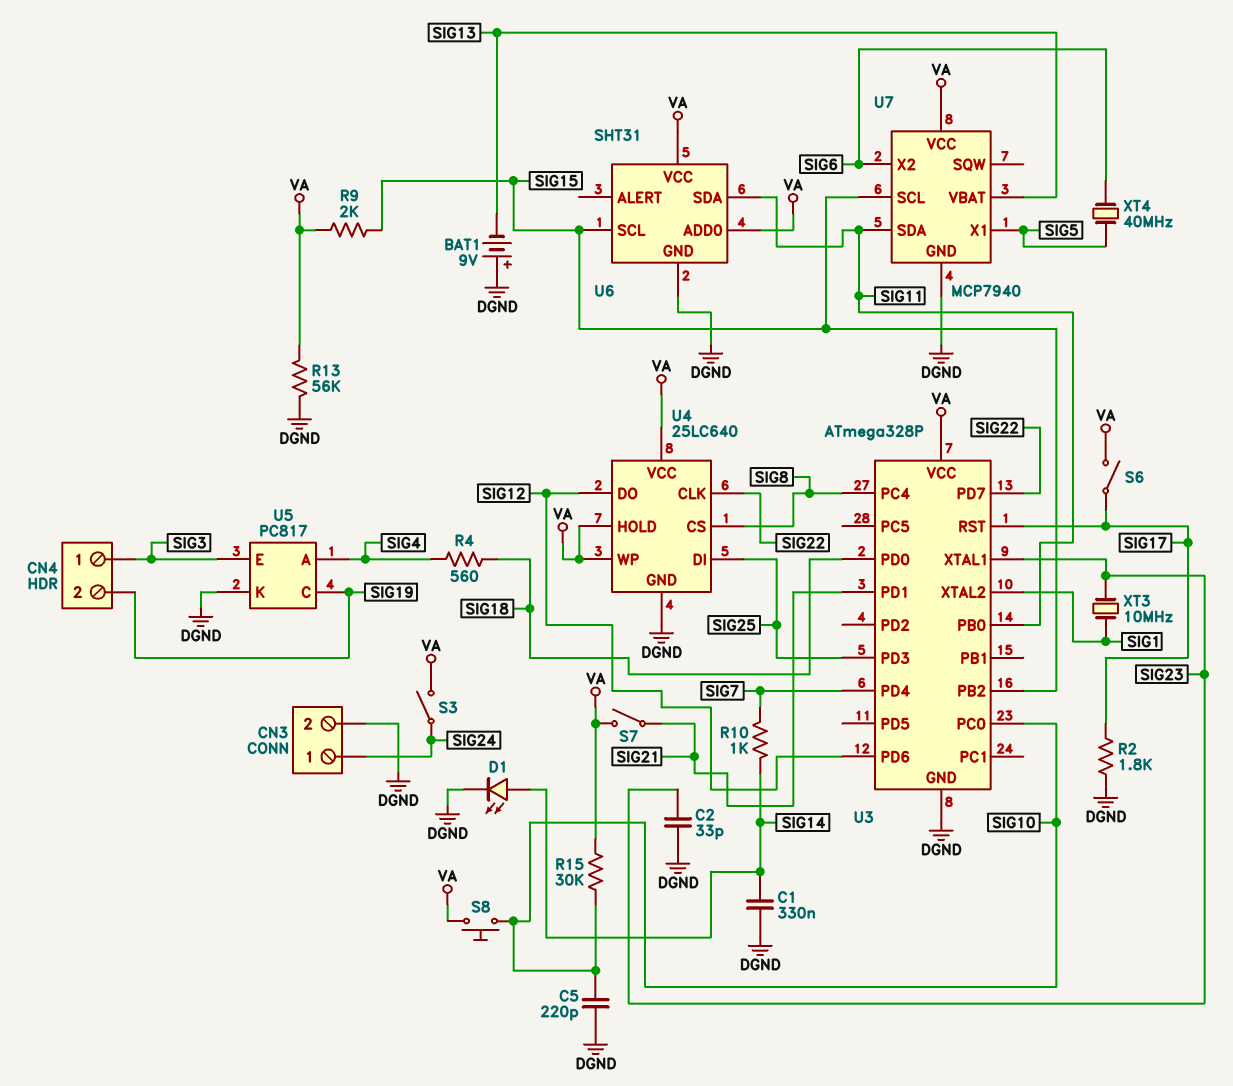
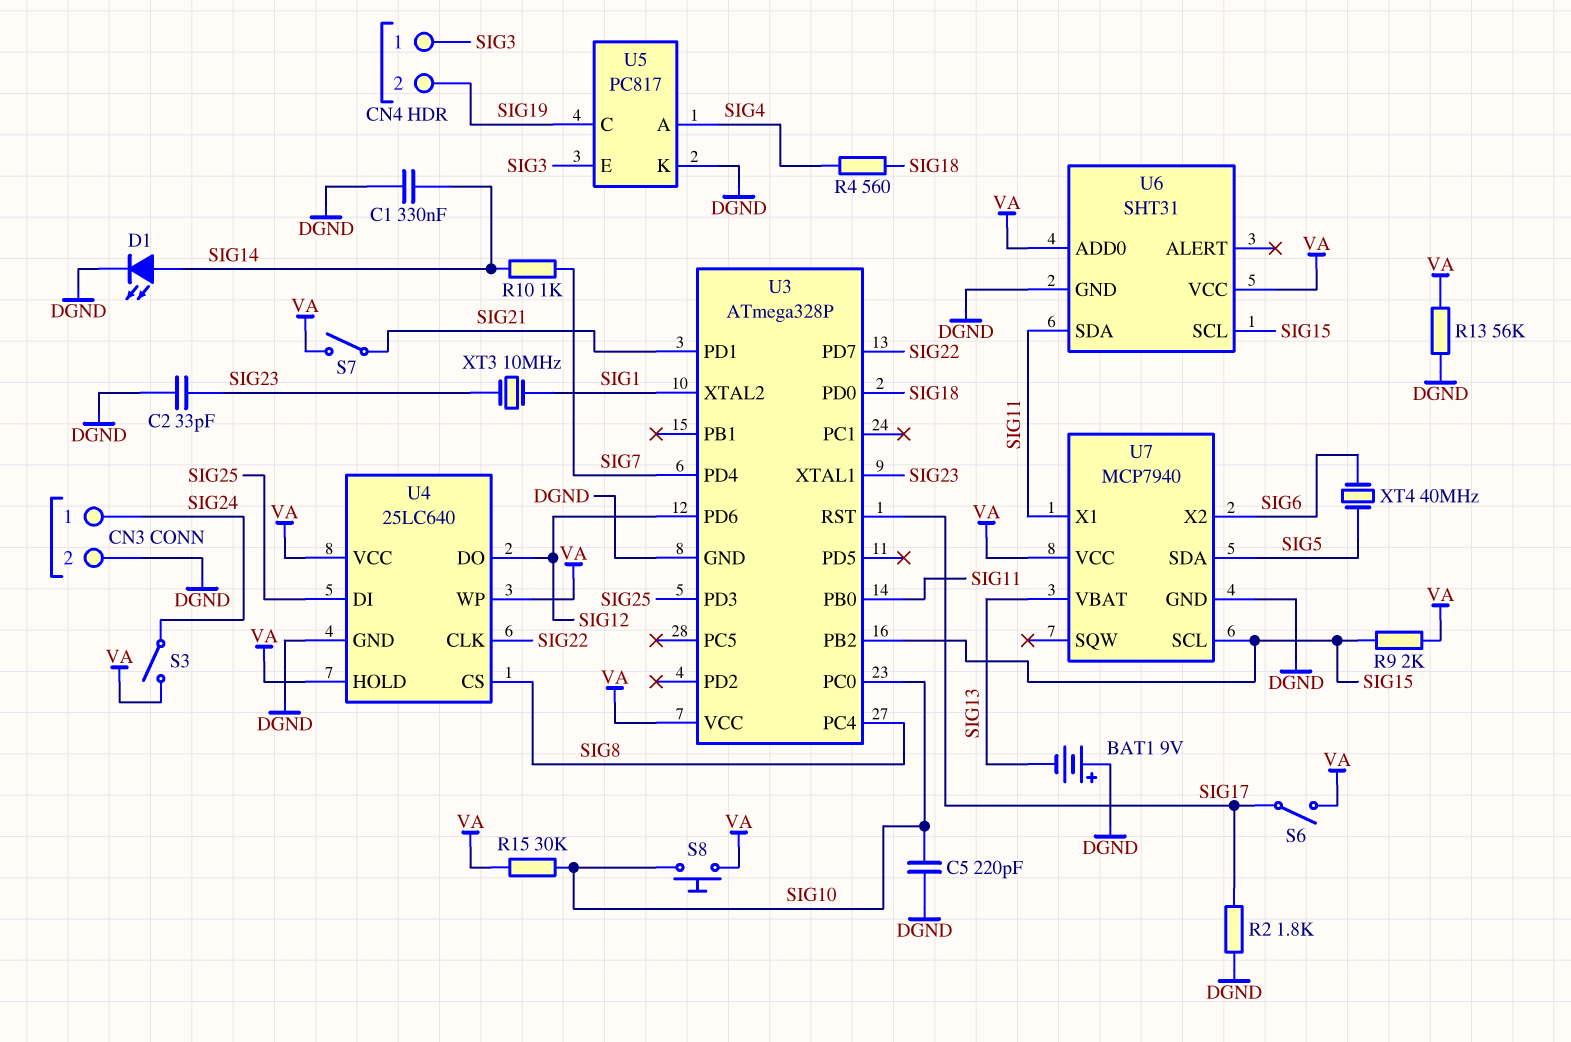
U7 pin SDA: SIG11 -> SIG5
U7 pin X1: SIG5 -> SIG11

